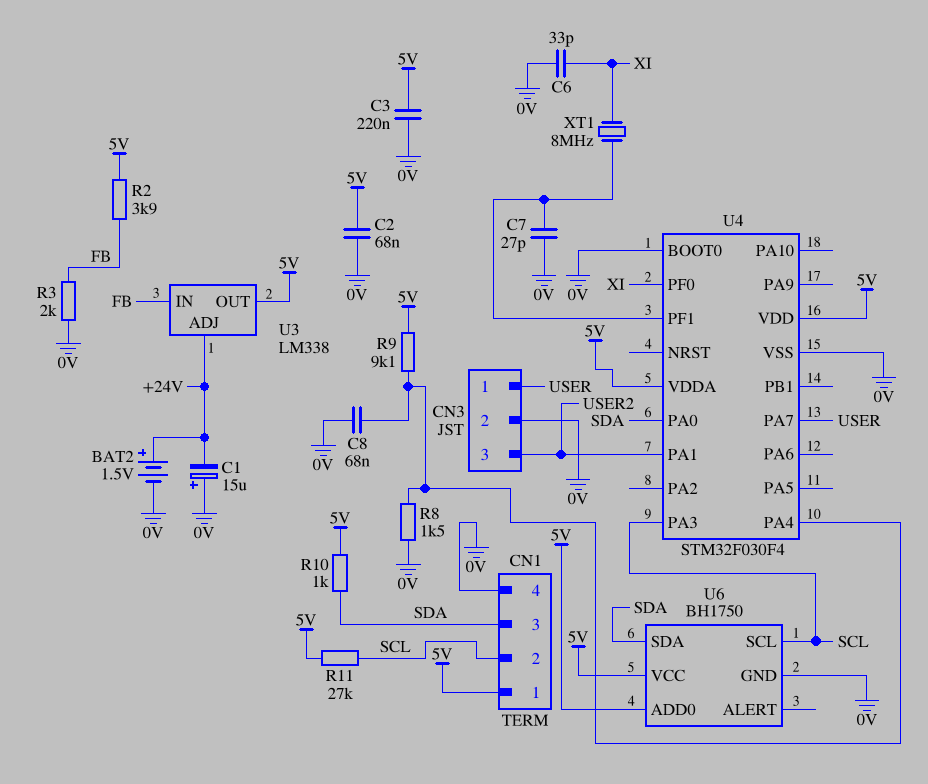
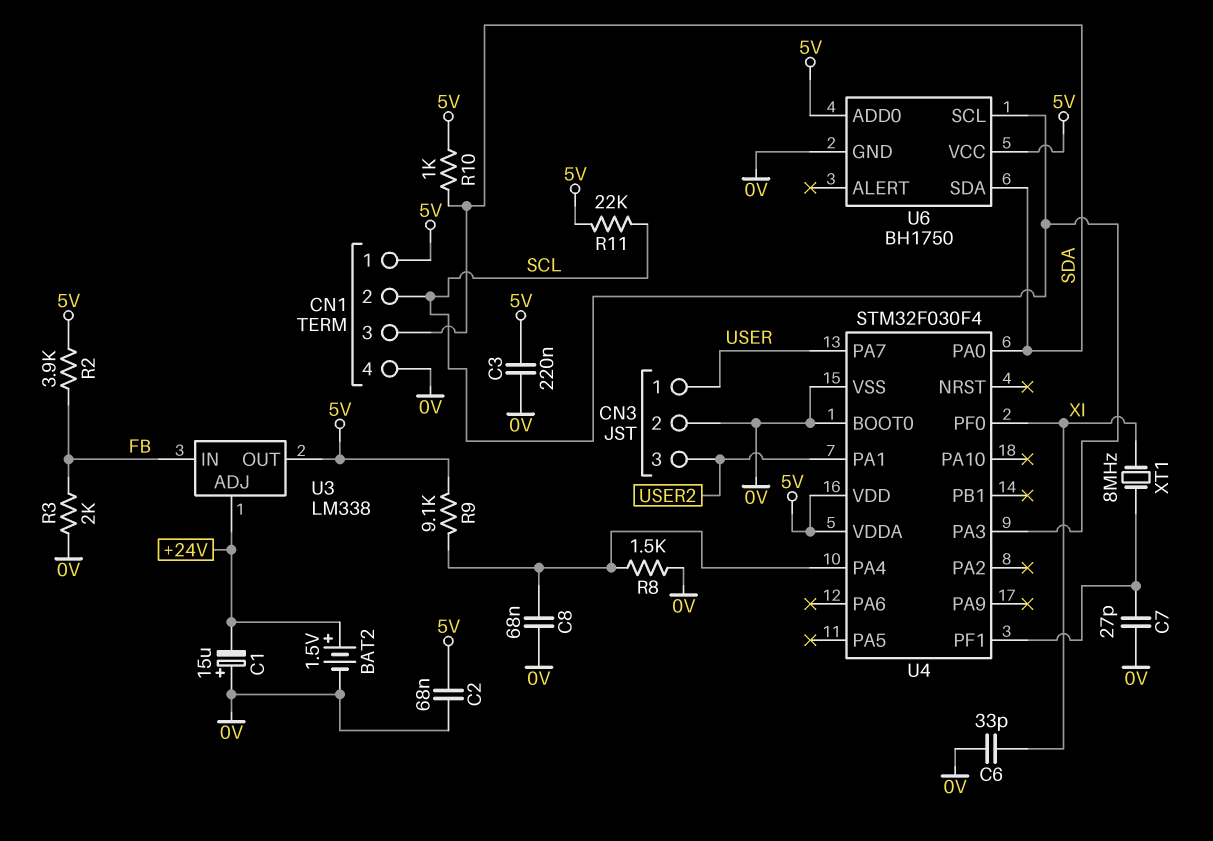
R11: 27k (5V, SCL) -> 22k (5V, SCL)

